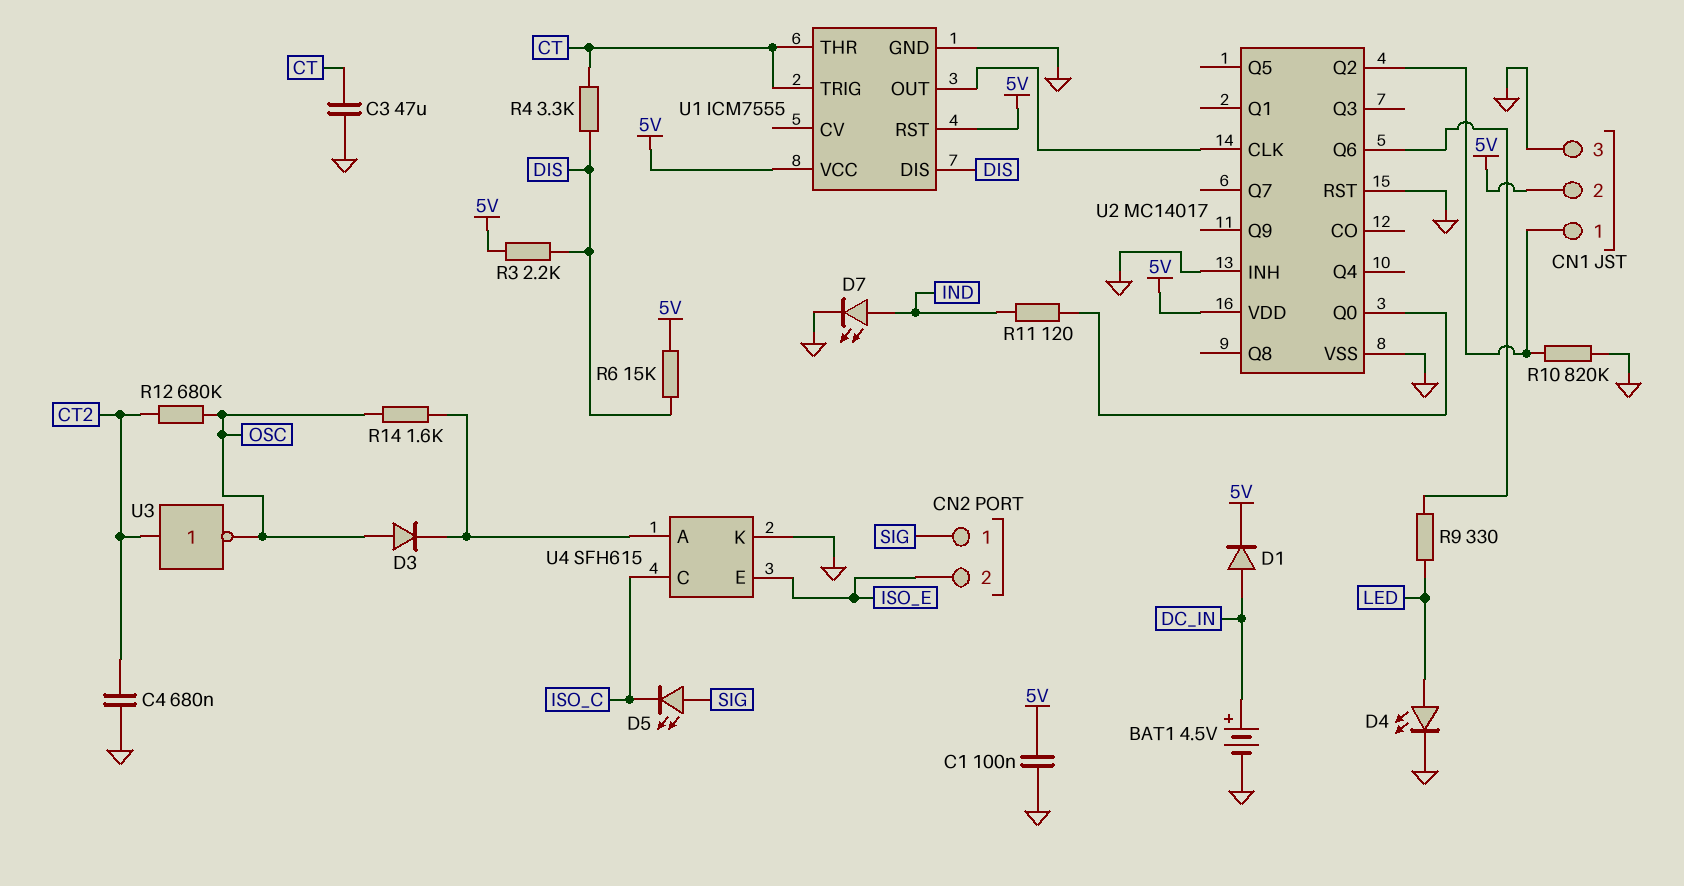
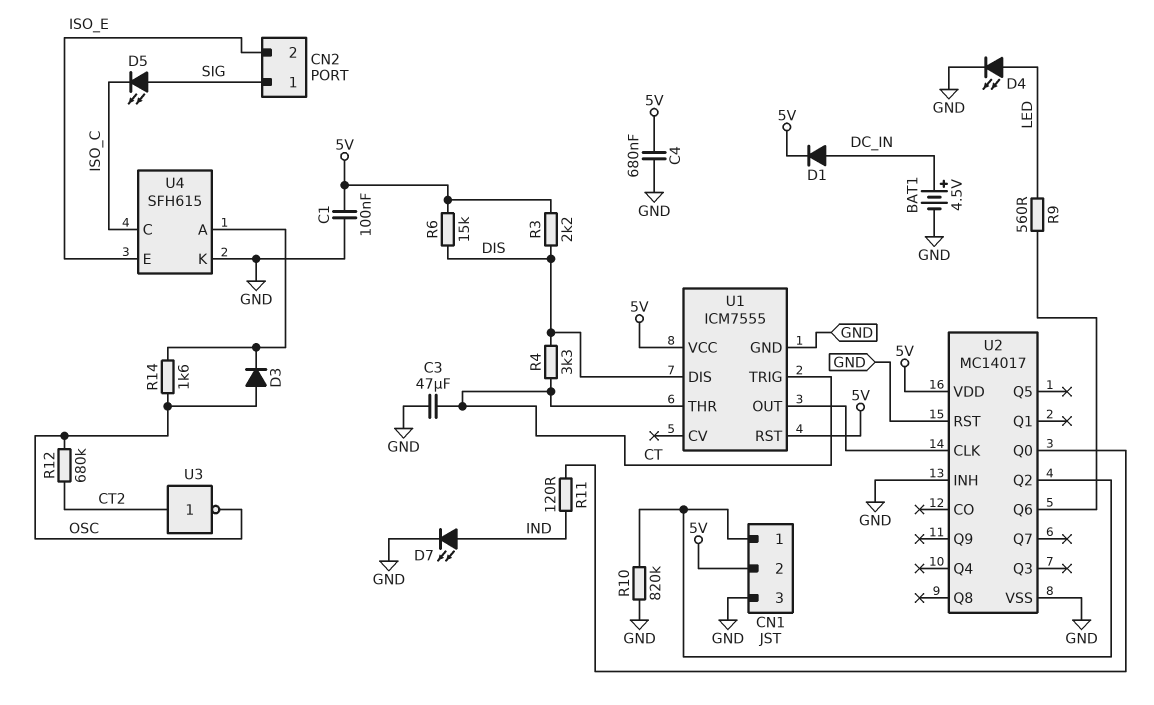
C4: 680nF (CT2, GND) -> 680nF (5V, GND)
R9: 330 (LED, U2/Q6) -> 560 (LED, U2/Q6)

